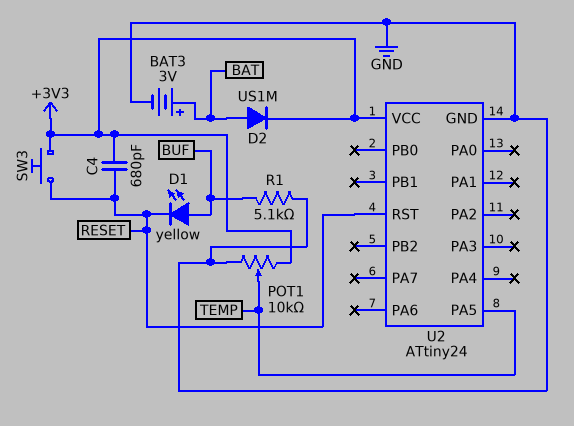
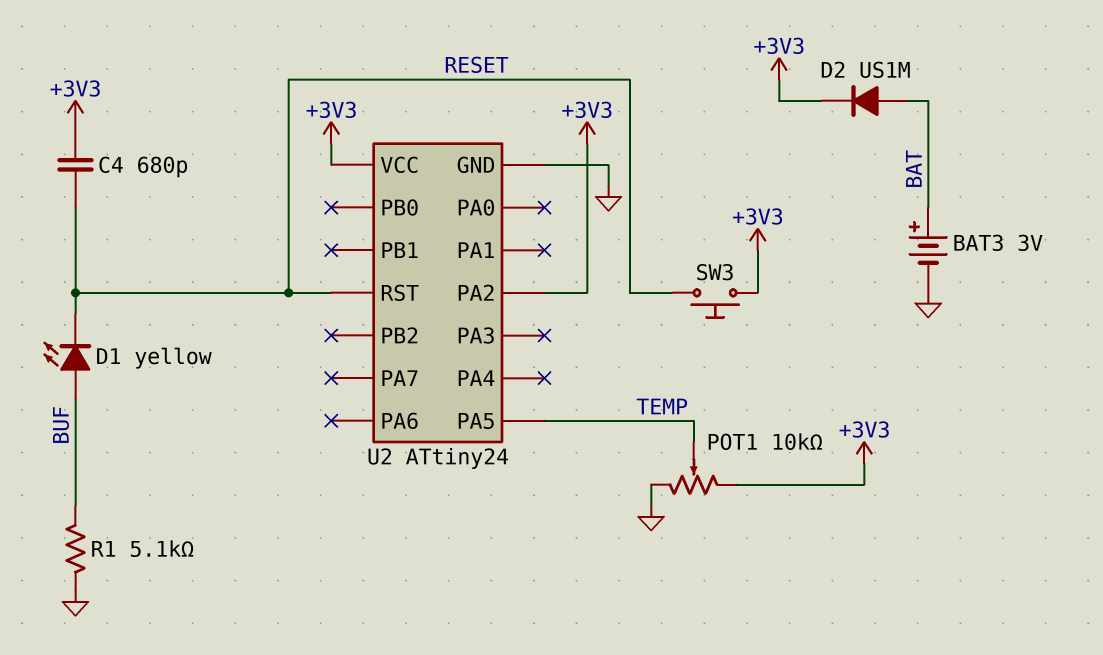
U2 pin PA2: none -> +3V3

